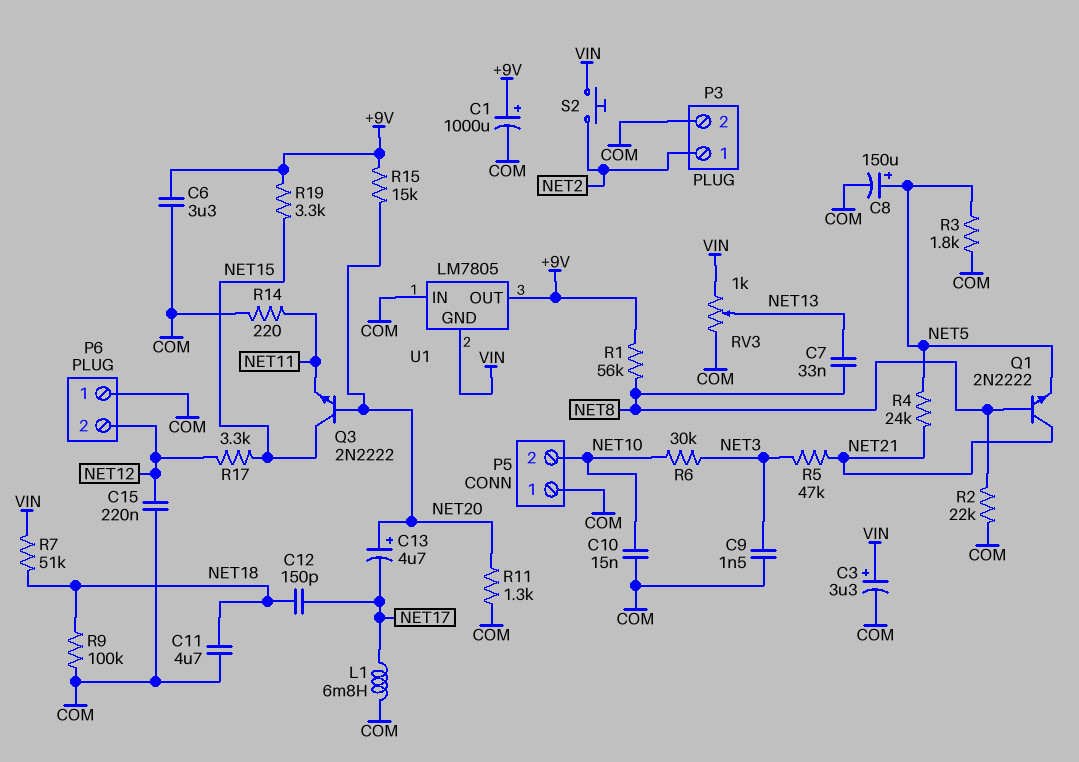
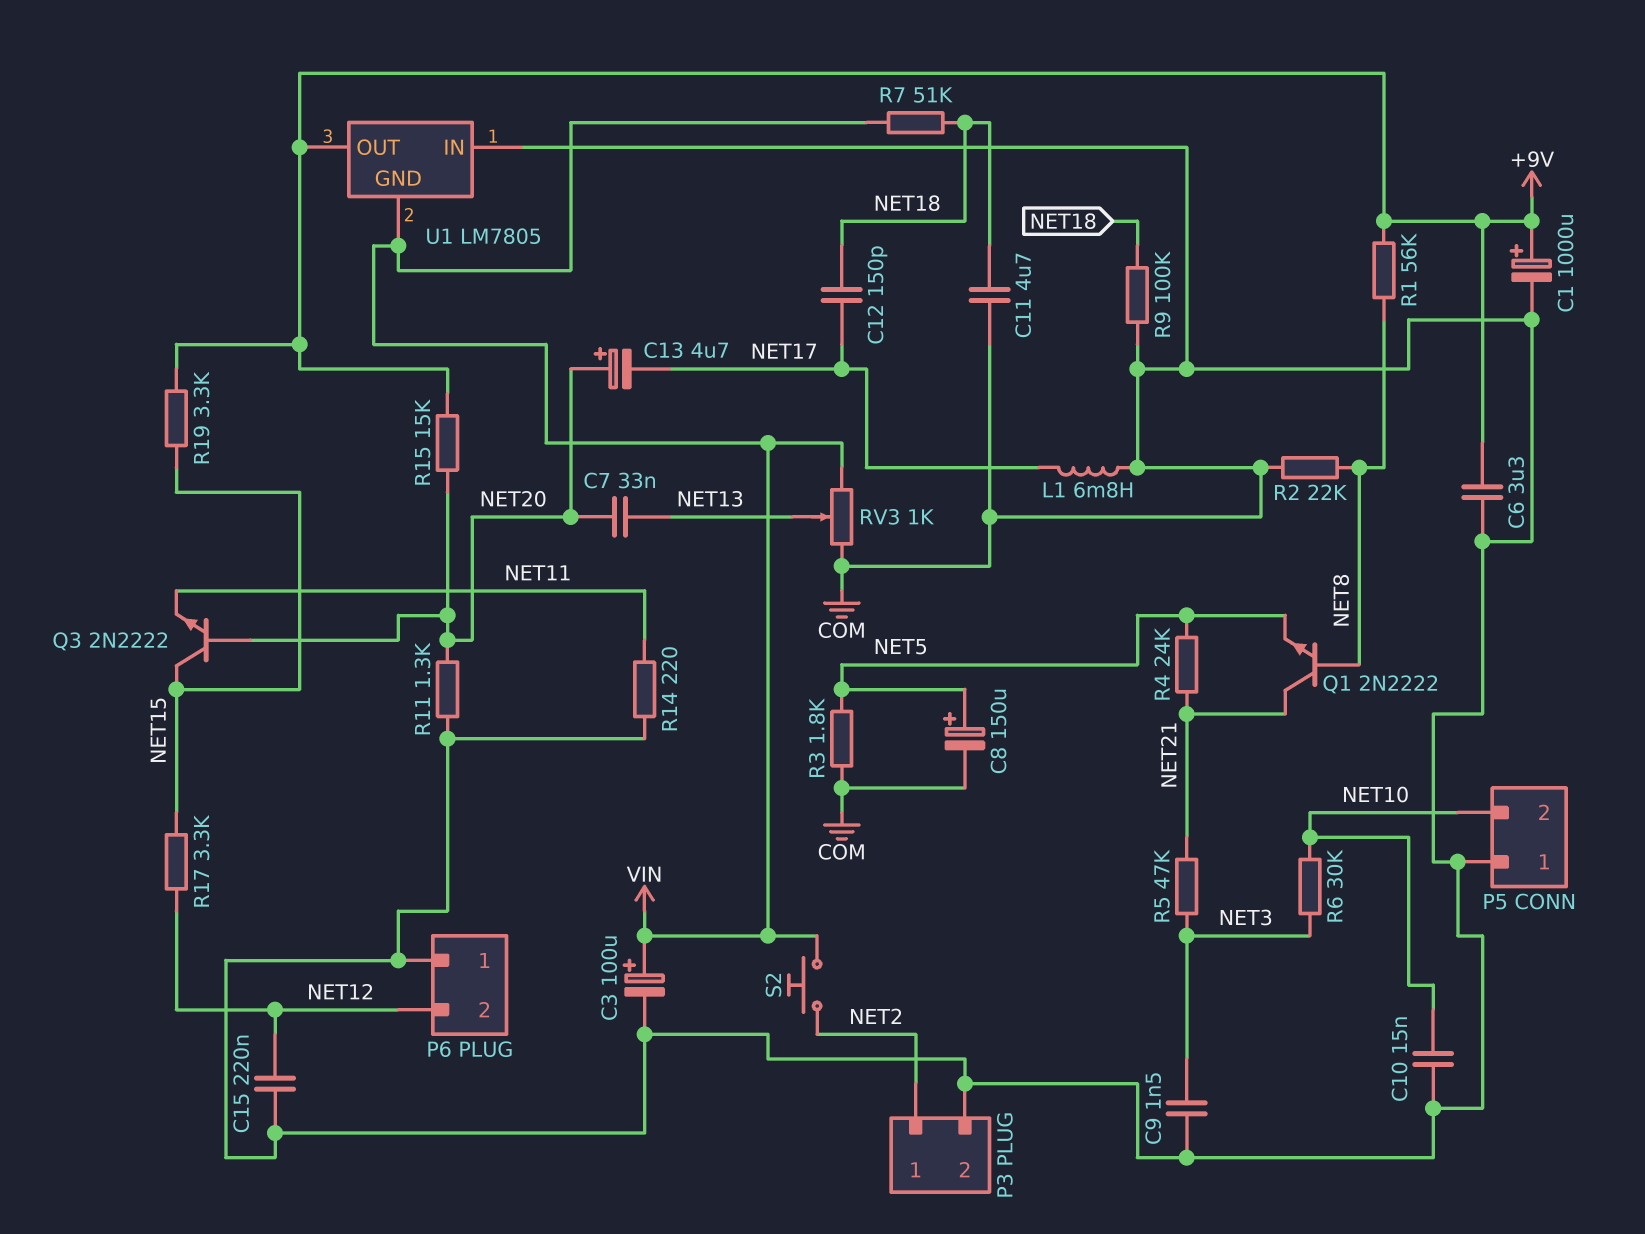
C3: 3.3uF (plus VIN, minus COM) -> 100uF (plus VIN, minus COM)
C7: 33nF (NET8, NET13) -> 33nF (NET13, NET20)

